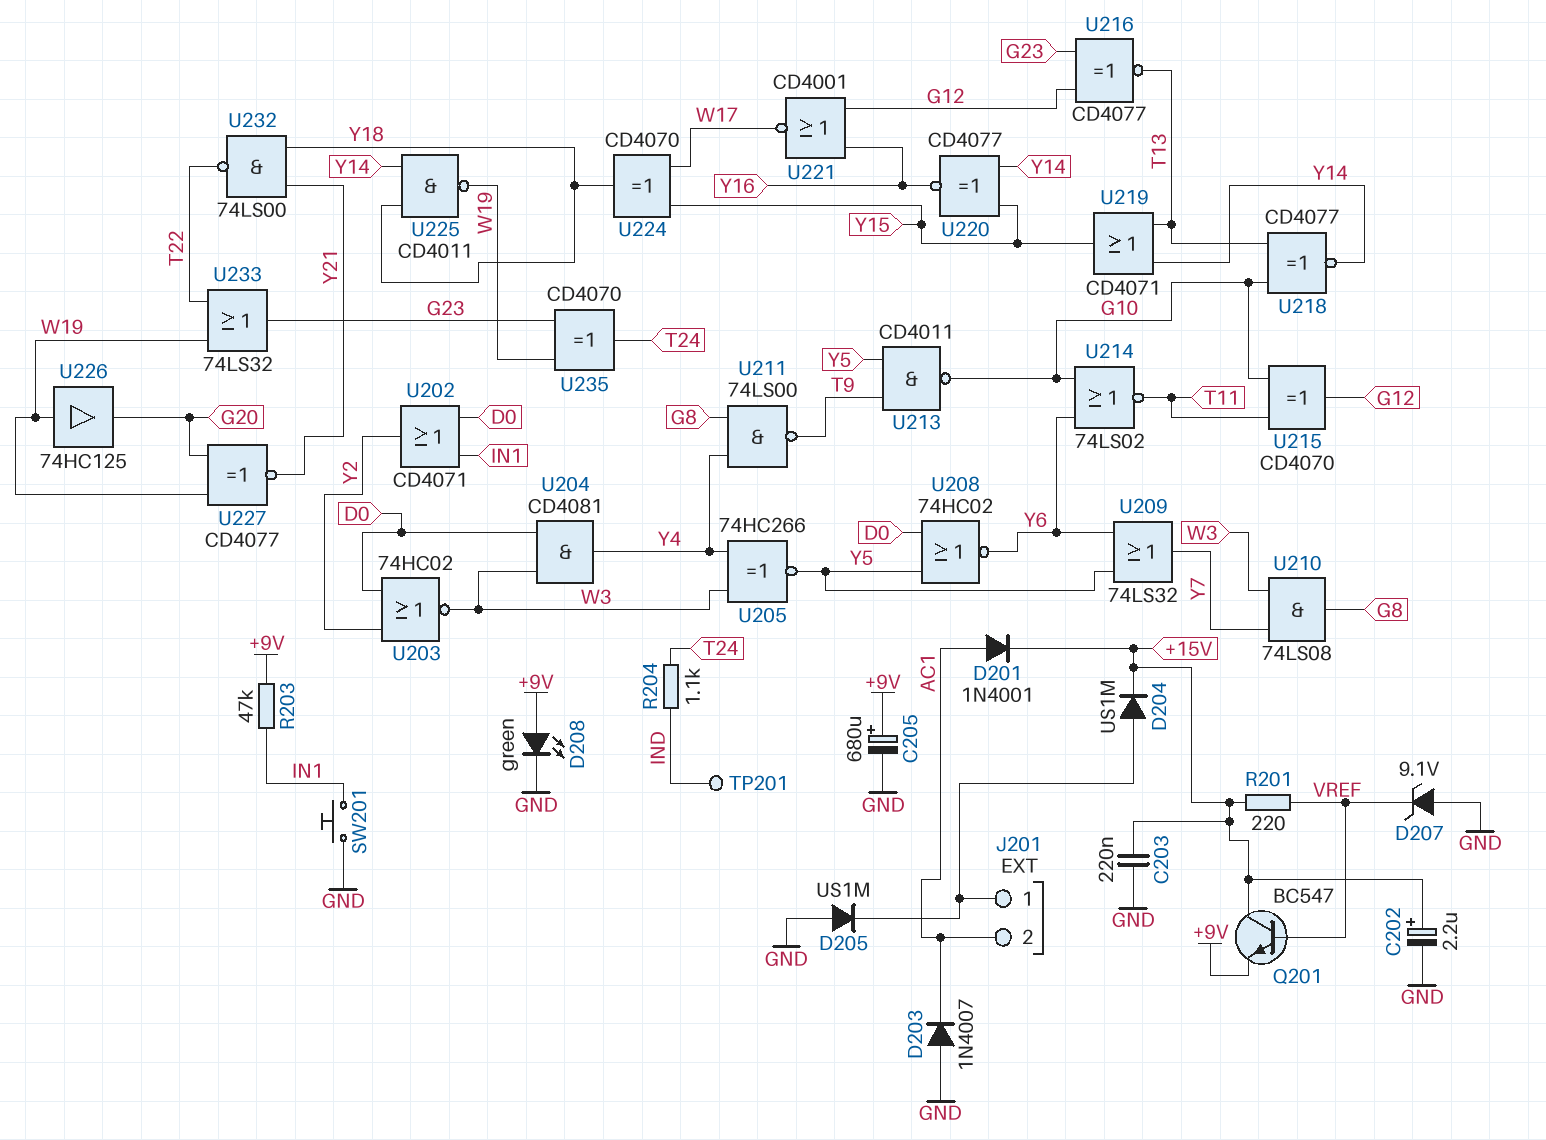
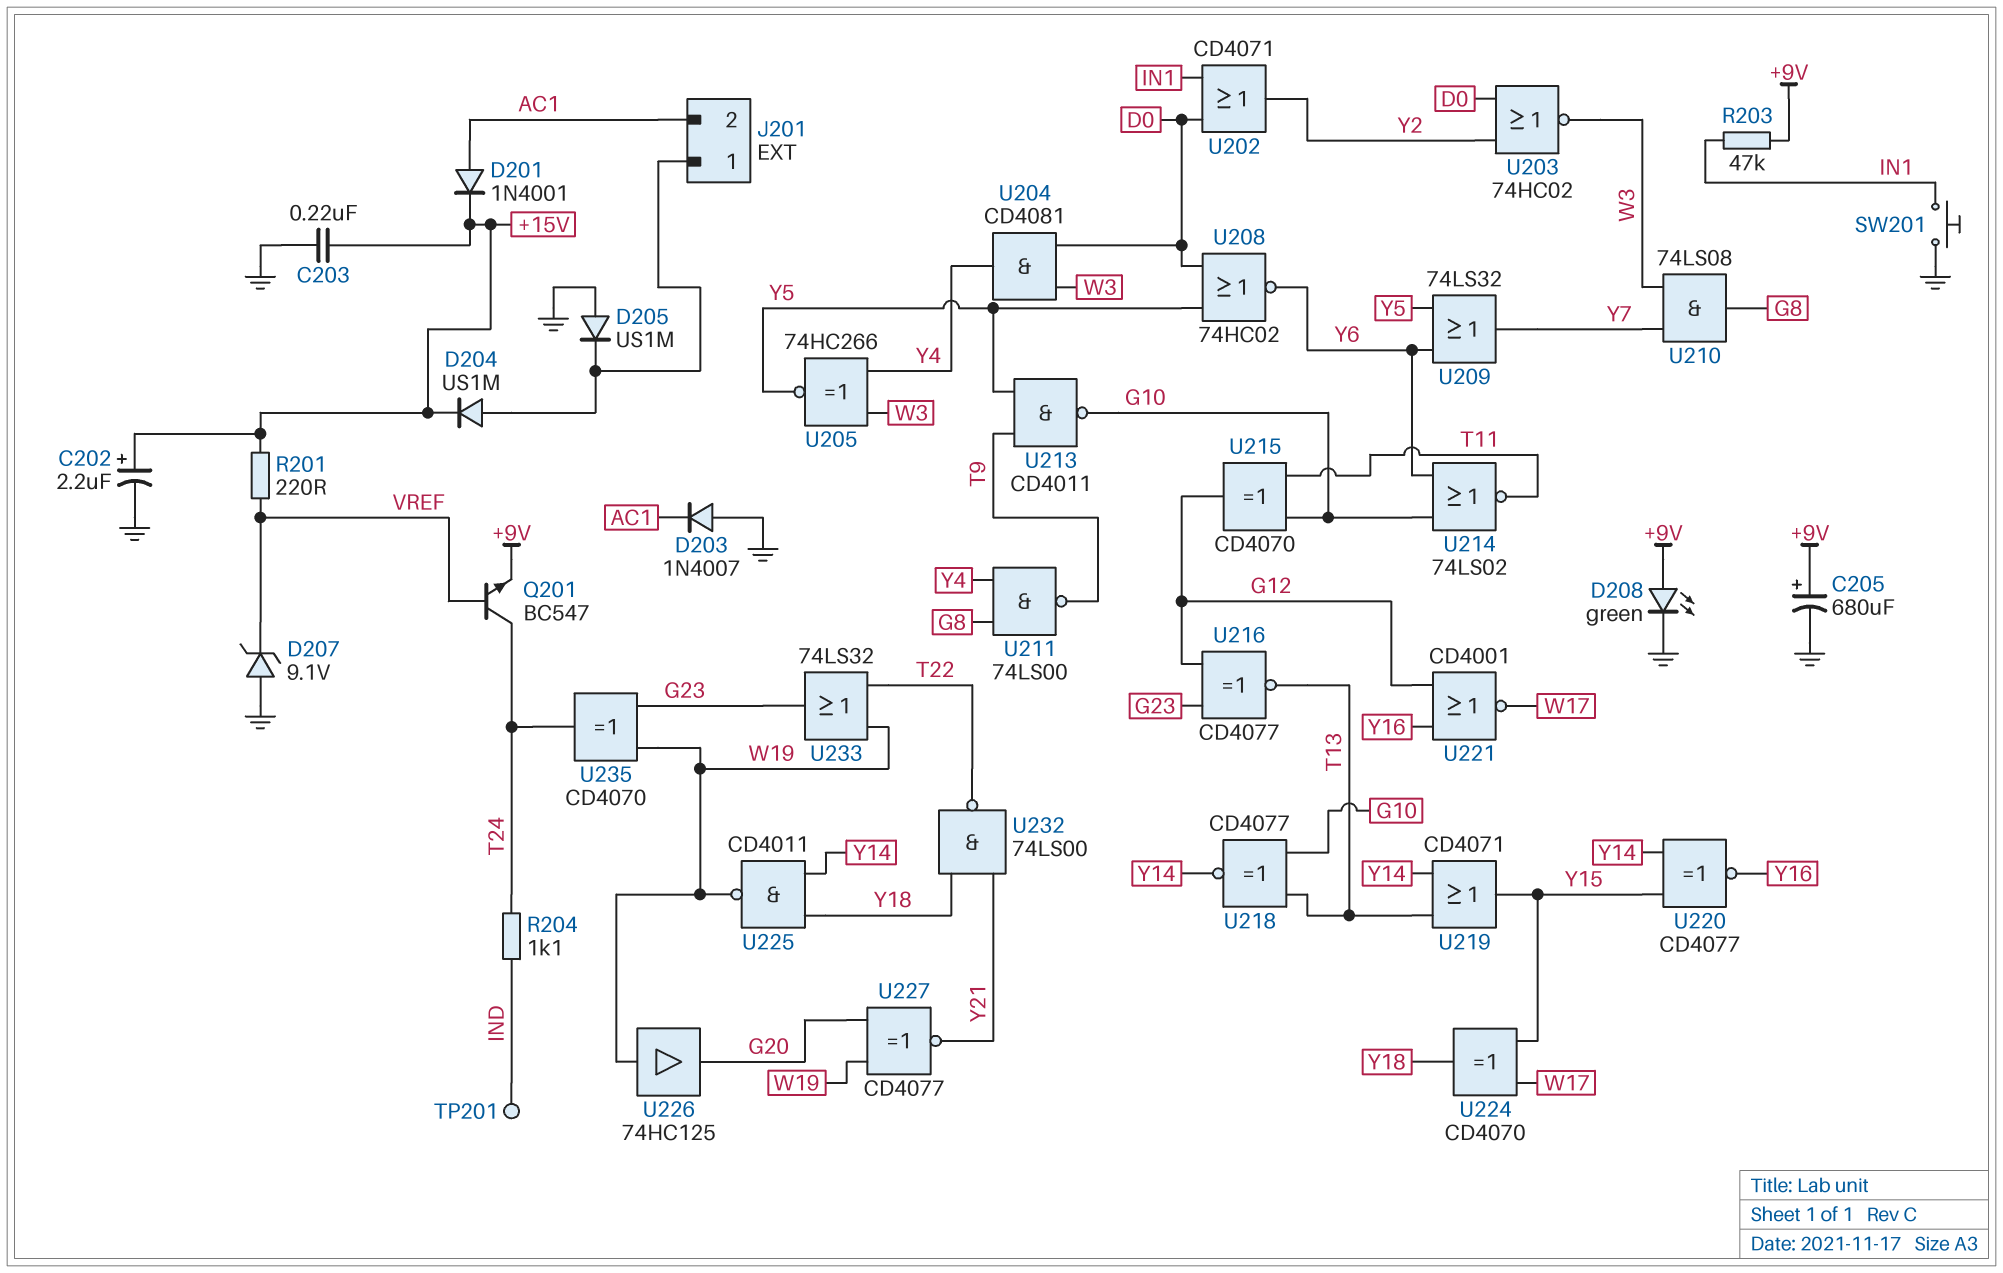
Q201: NPN BC547 (B VREF, C +15V, E +9V) -> NPN BC547 (B VREF, C T24, E +9V)

